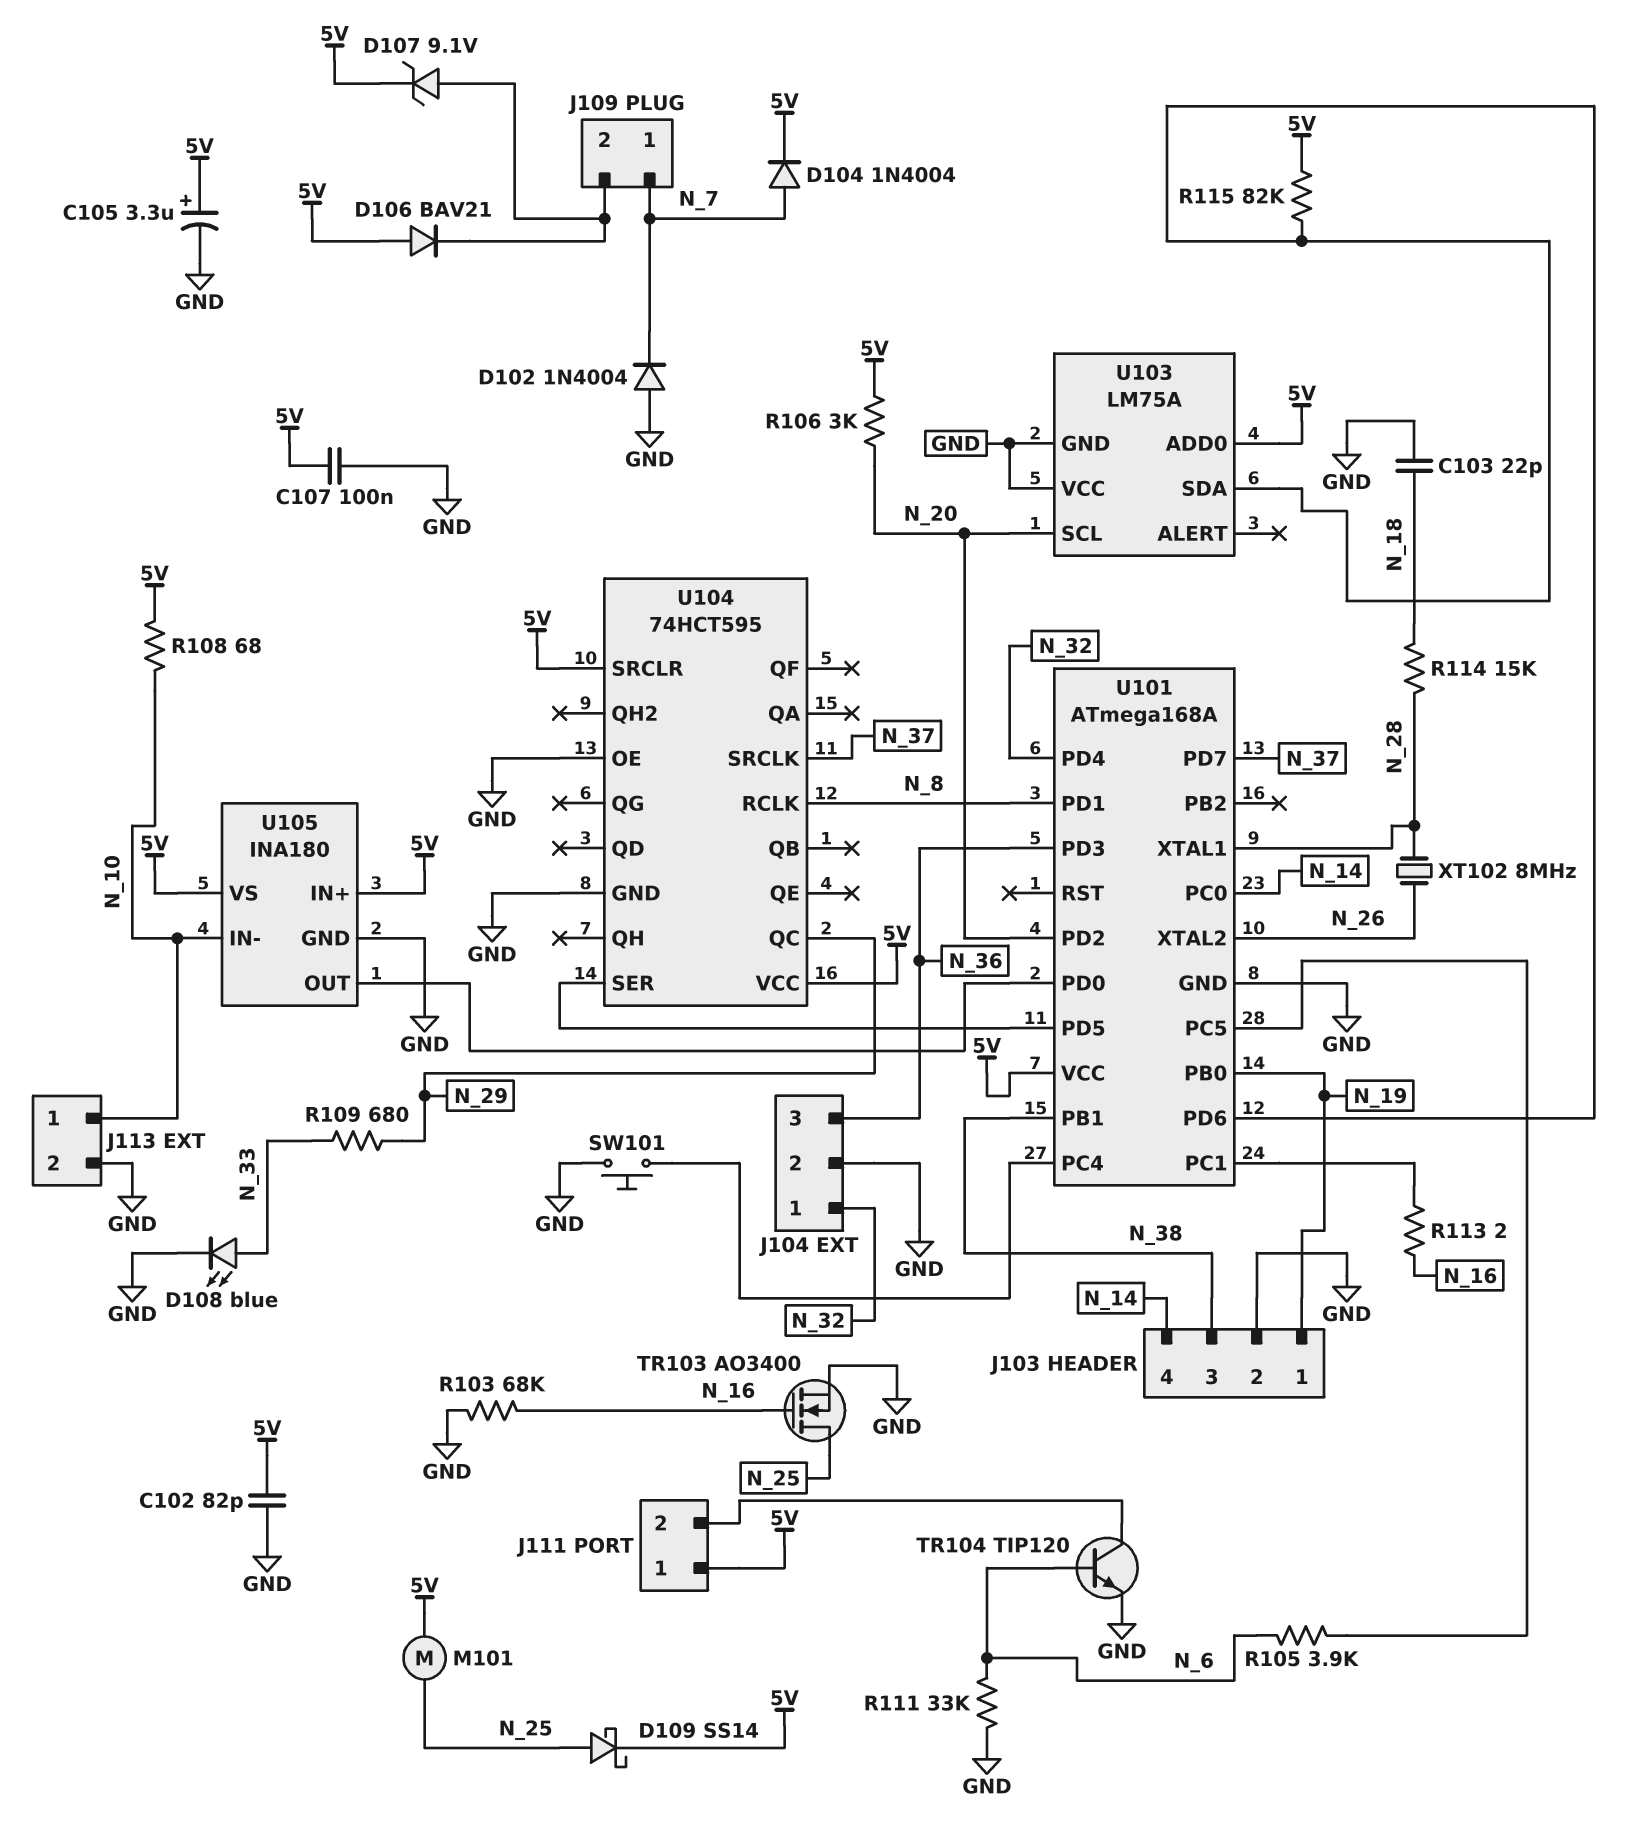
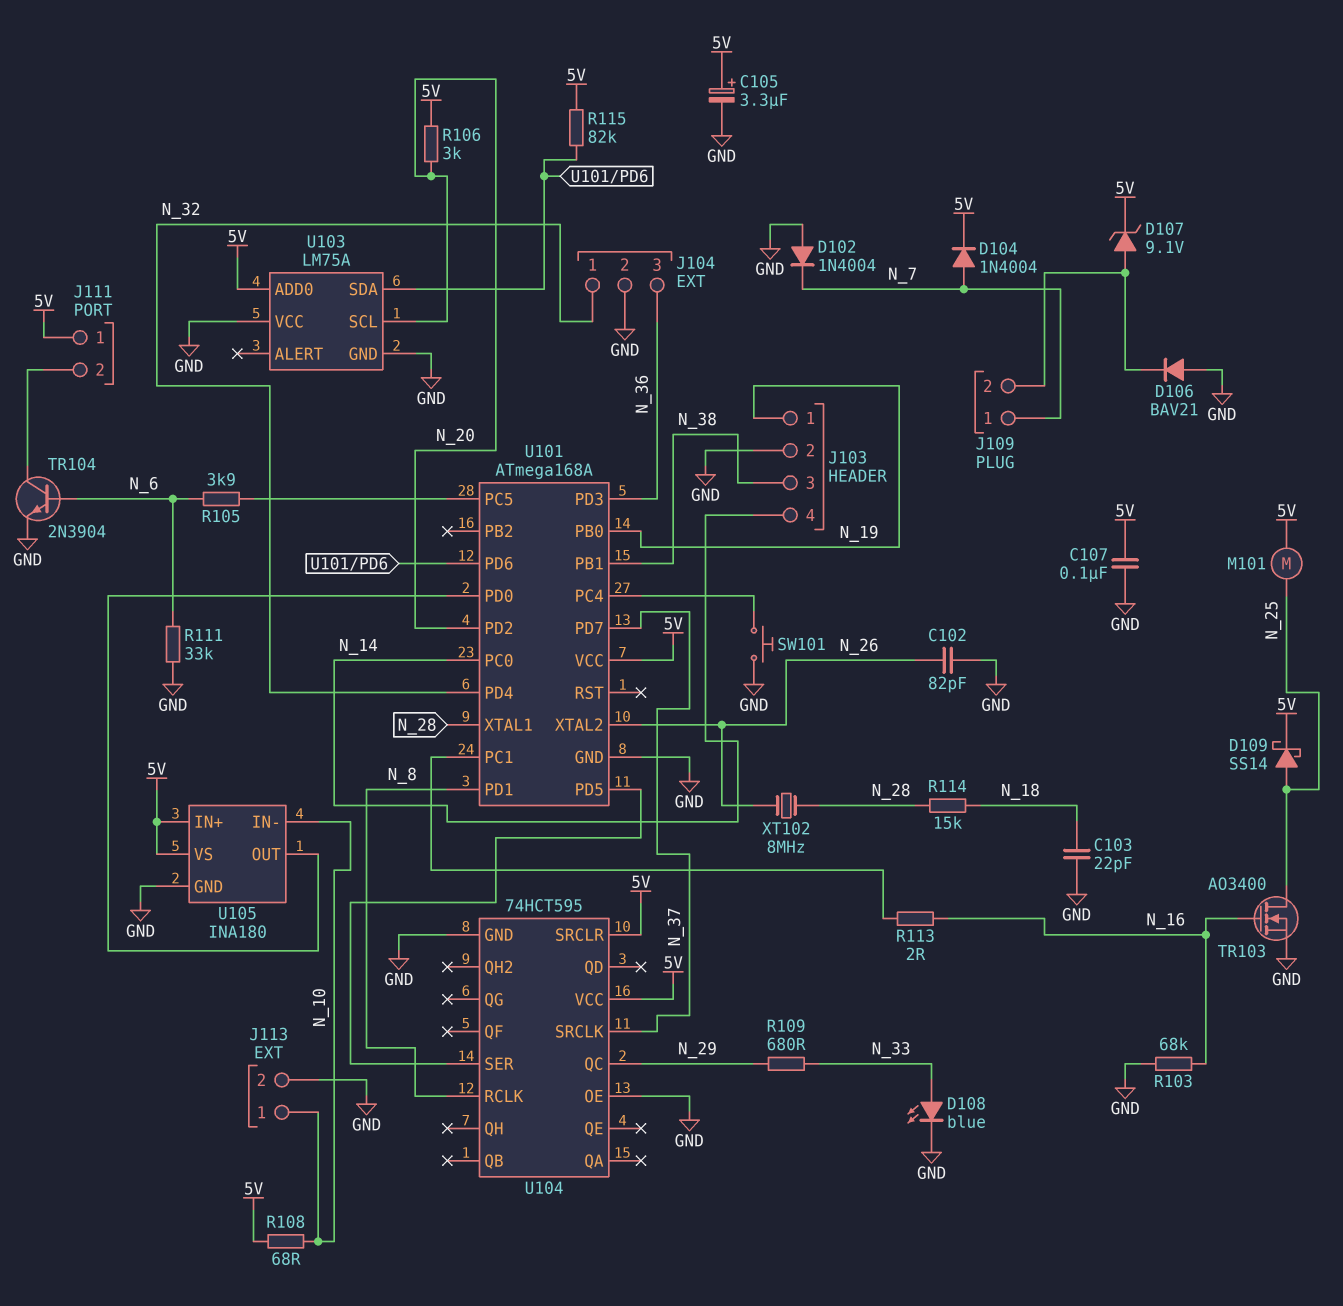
C102: 82pF (5V, GND) -> 82pF (GND, N_26)
D106: diode BAV21 (A 5V, K J109/2) -> diode BAV21 (A GND, K J109/2)
TR104: NPN TIP120 (B N_6, C J111/2, E GND) -> NPN 2N3904 (B N_6, C J111/2, E GND)

